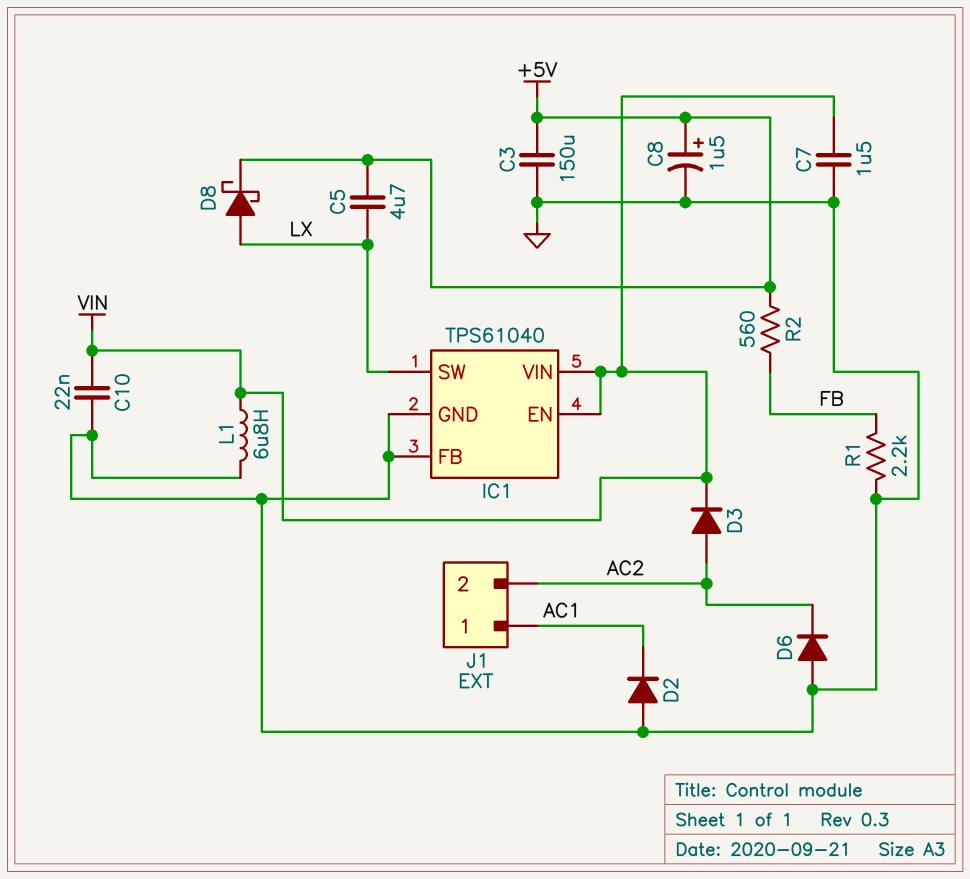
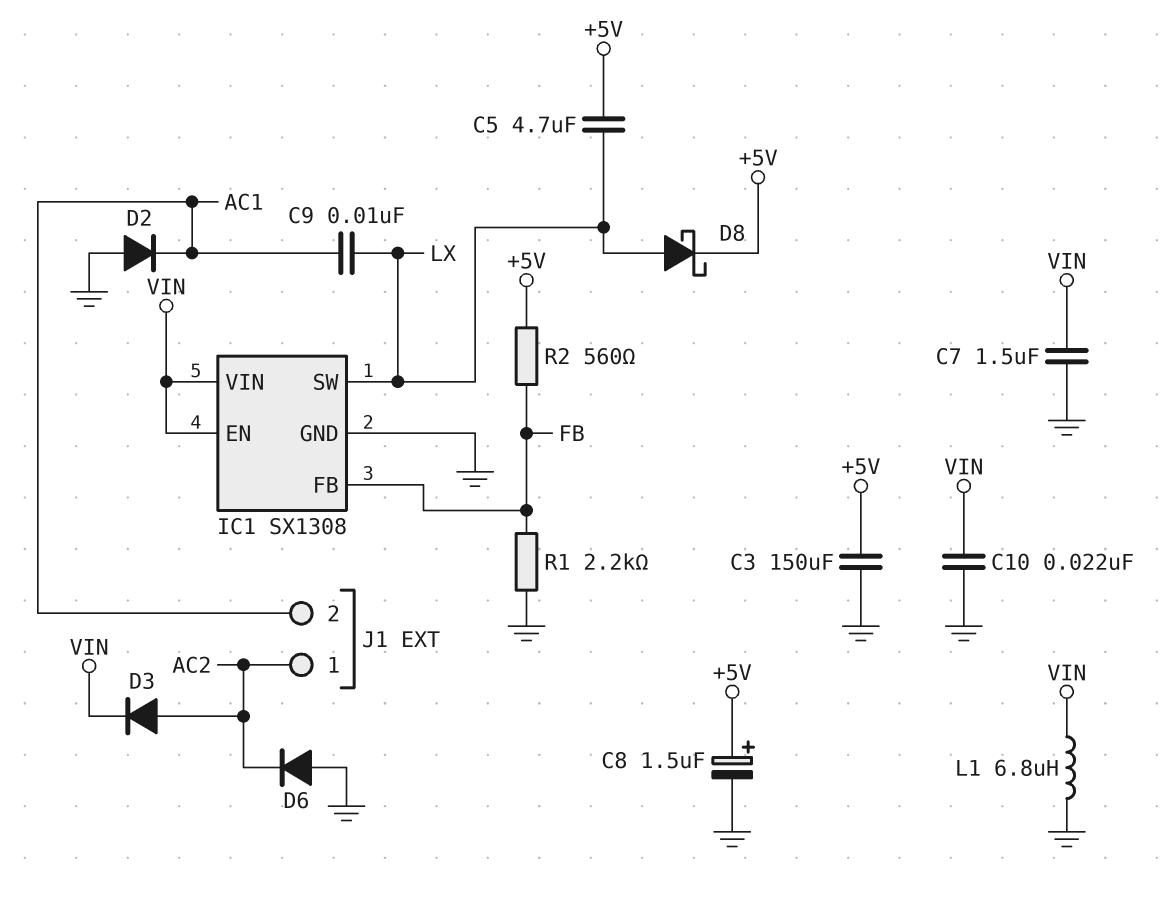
C9: none -> 10nF (AC1, LX)
IC1: TPS61040 -> SX1308
IC1 pin FB: GND -> FB
J1 pin 1: AC1 -> AC2
J1 pin 2: AC2 -> AC1

